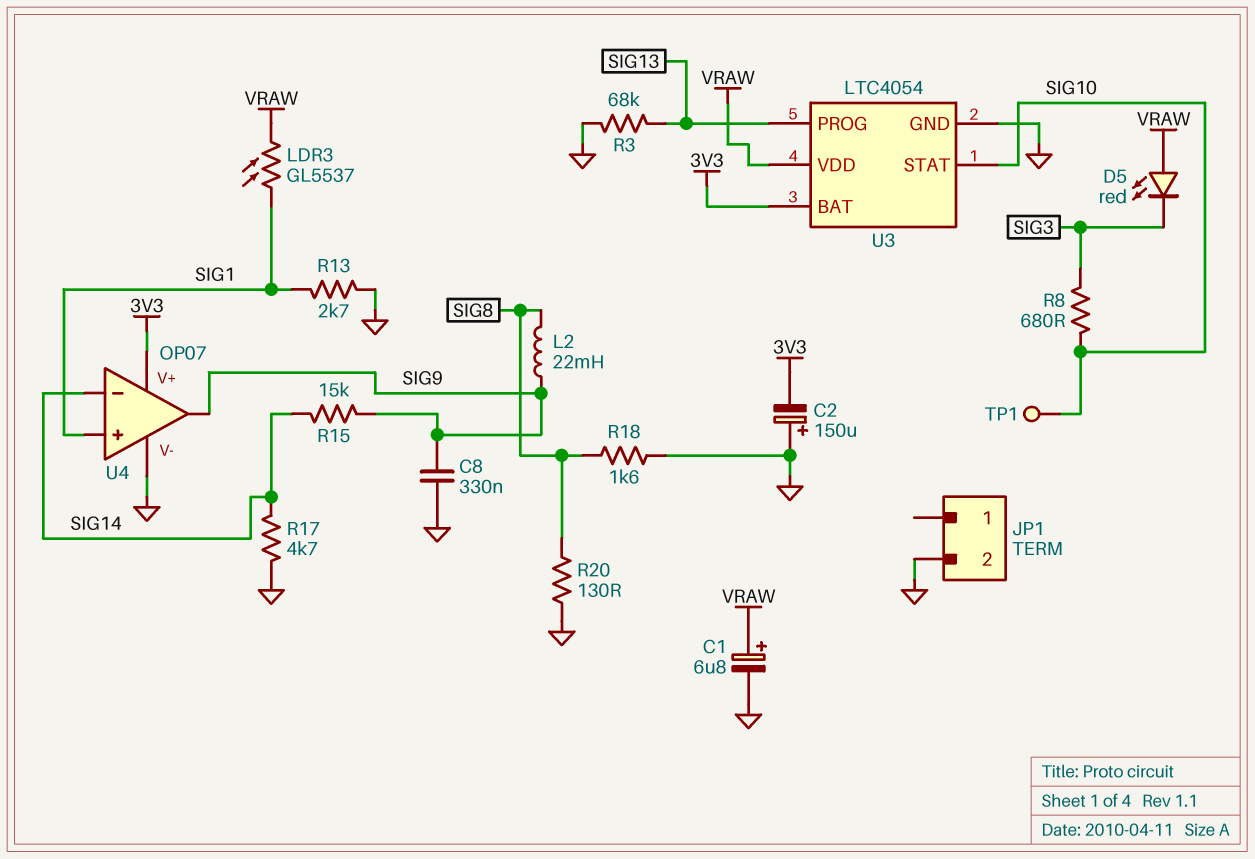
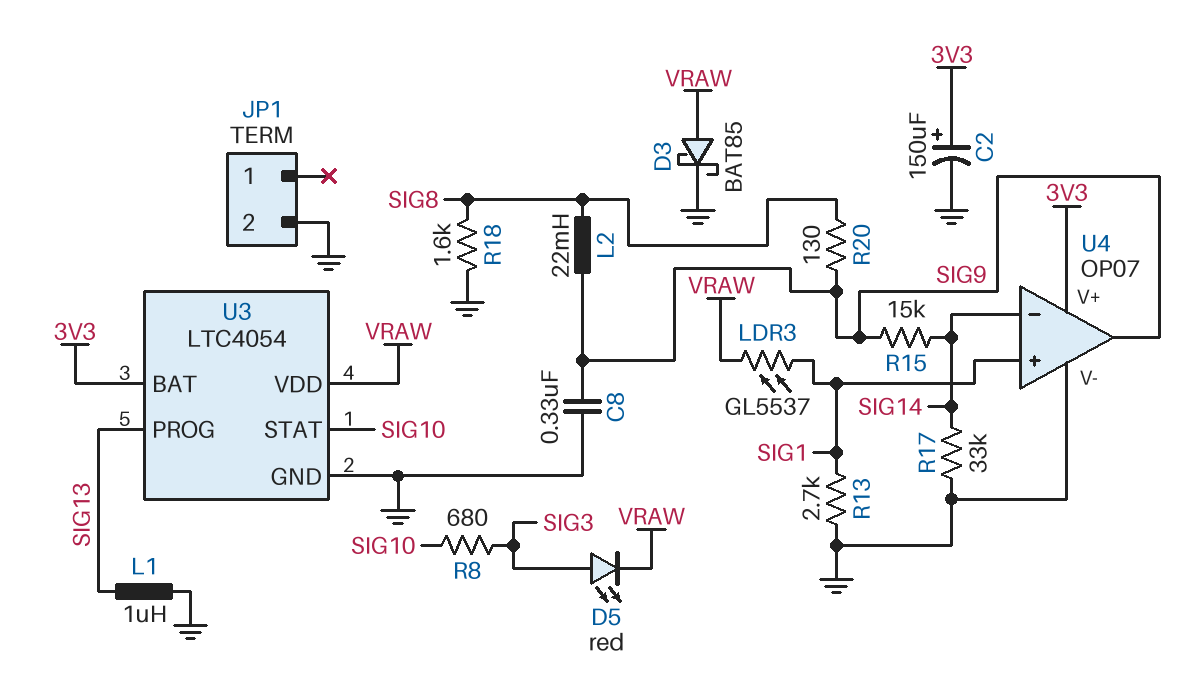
C1: 6.8uF (plus VRAW, minus GND) -> none
C2: 150uF (plus GND, minus 3V3) -> 150uF (plus 3V3, minus GND)
D3: none -> schottky BAT85 (A VRAW, K GND)
D5: LED red (A VRAW, K SIG3) -> LED red (A SIG3, K VRAW)
L1: none -> 1uH (GND, SIG13)
R3: 68k (GND, SIG13) -> none
R17: 4.7k (GND, SIG14) -> 33k (GND, SIG14)
R20: 130 (GND, SIG8) -> 130 (SIG8, SIG9)
TP1: test point (SIG10) -> none

